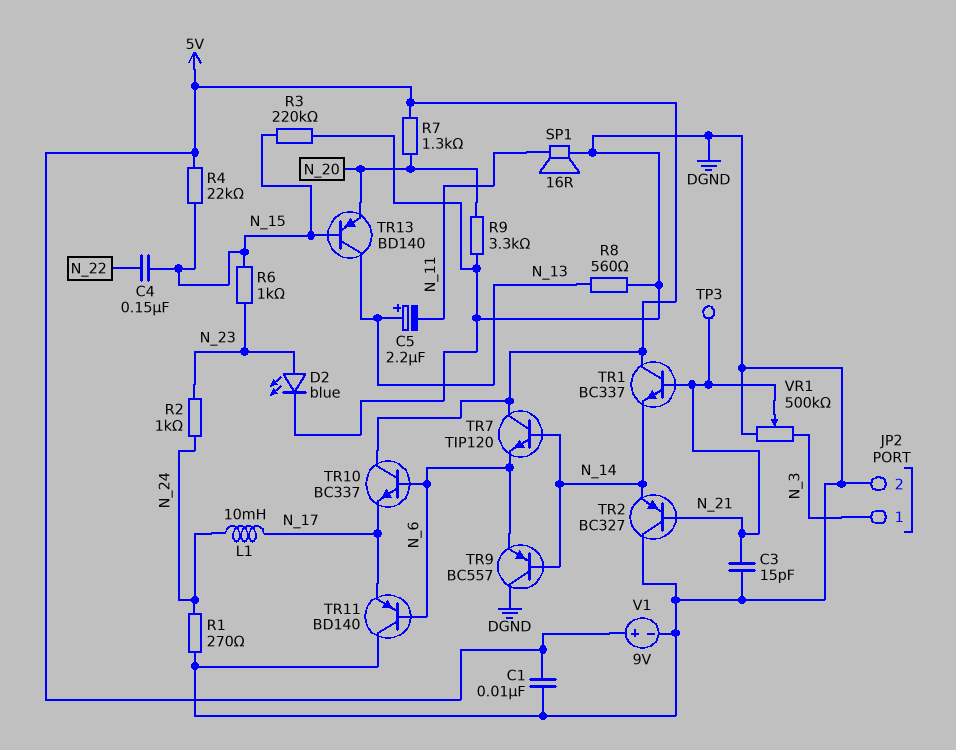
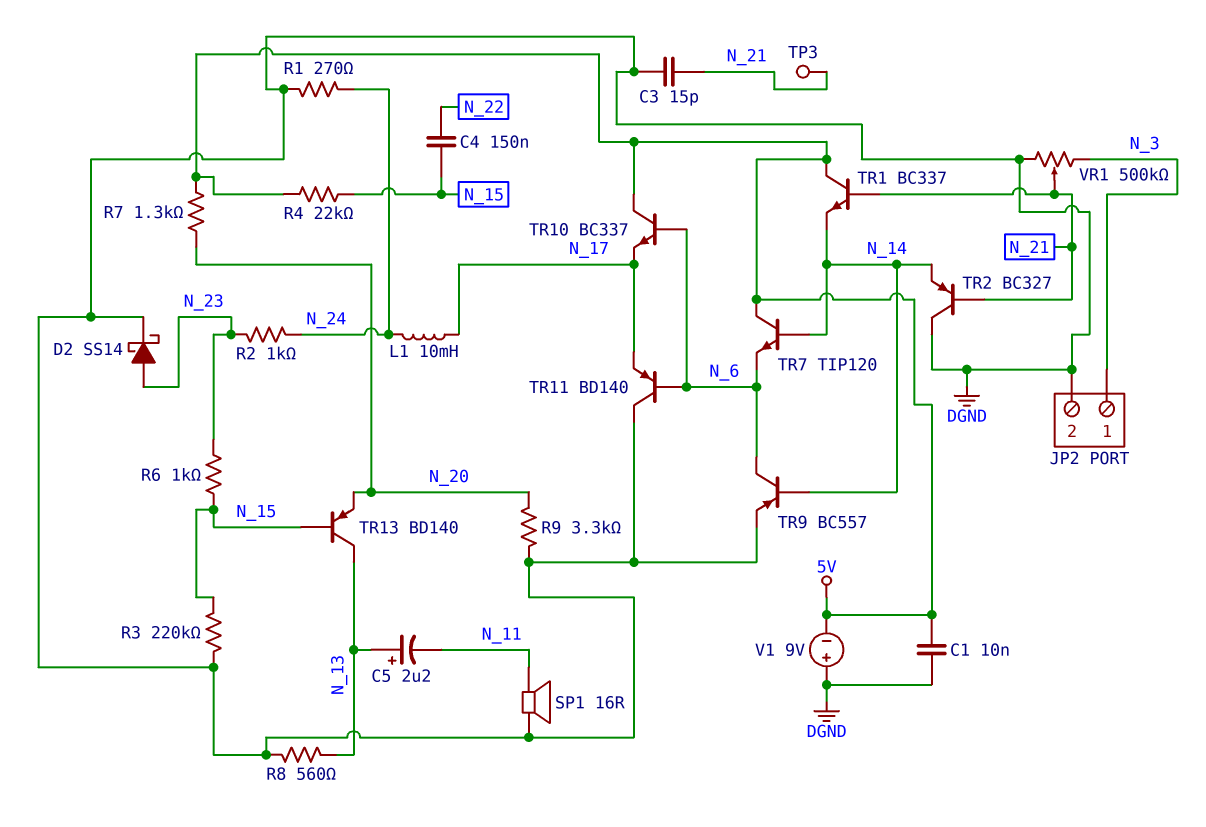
D2: LED blue (A N_23, K DGND) -> schottky SS14 (A N_23, K DGND)
TR9: PNP BC557 (B N_14, C DGND, E N_6) -> PNP BC557 (B N_14, C N_6, E DGND)
V1: 9V (plus 5V, minus DGND) -> 9V (plus DGND, minus 5V)

